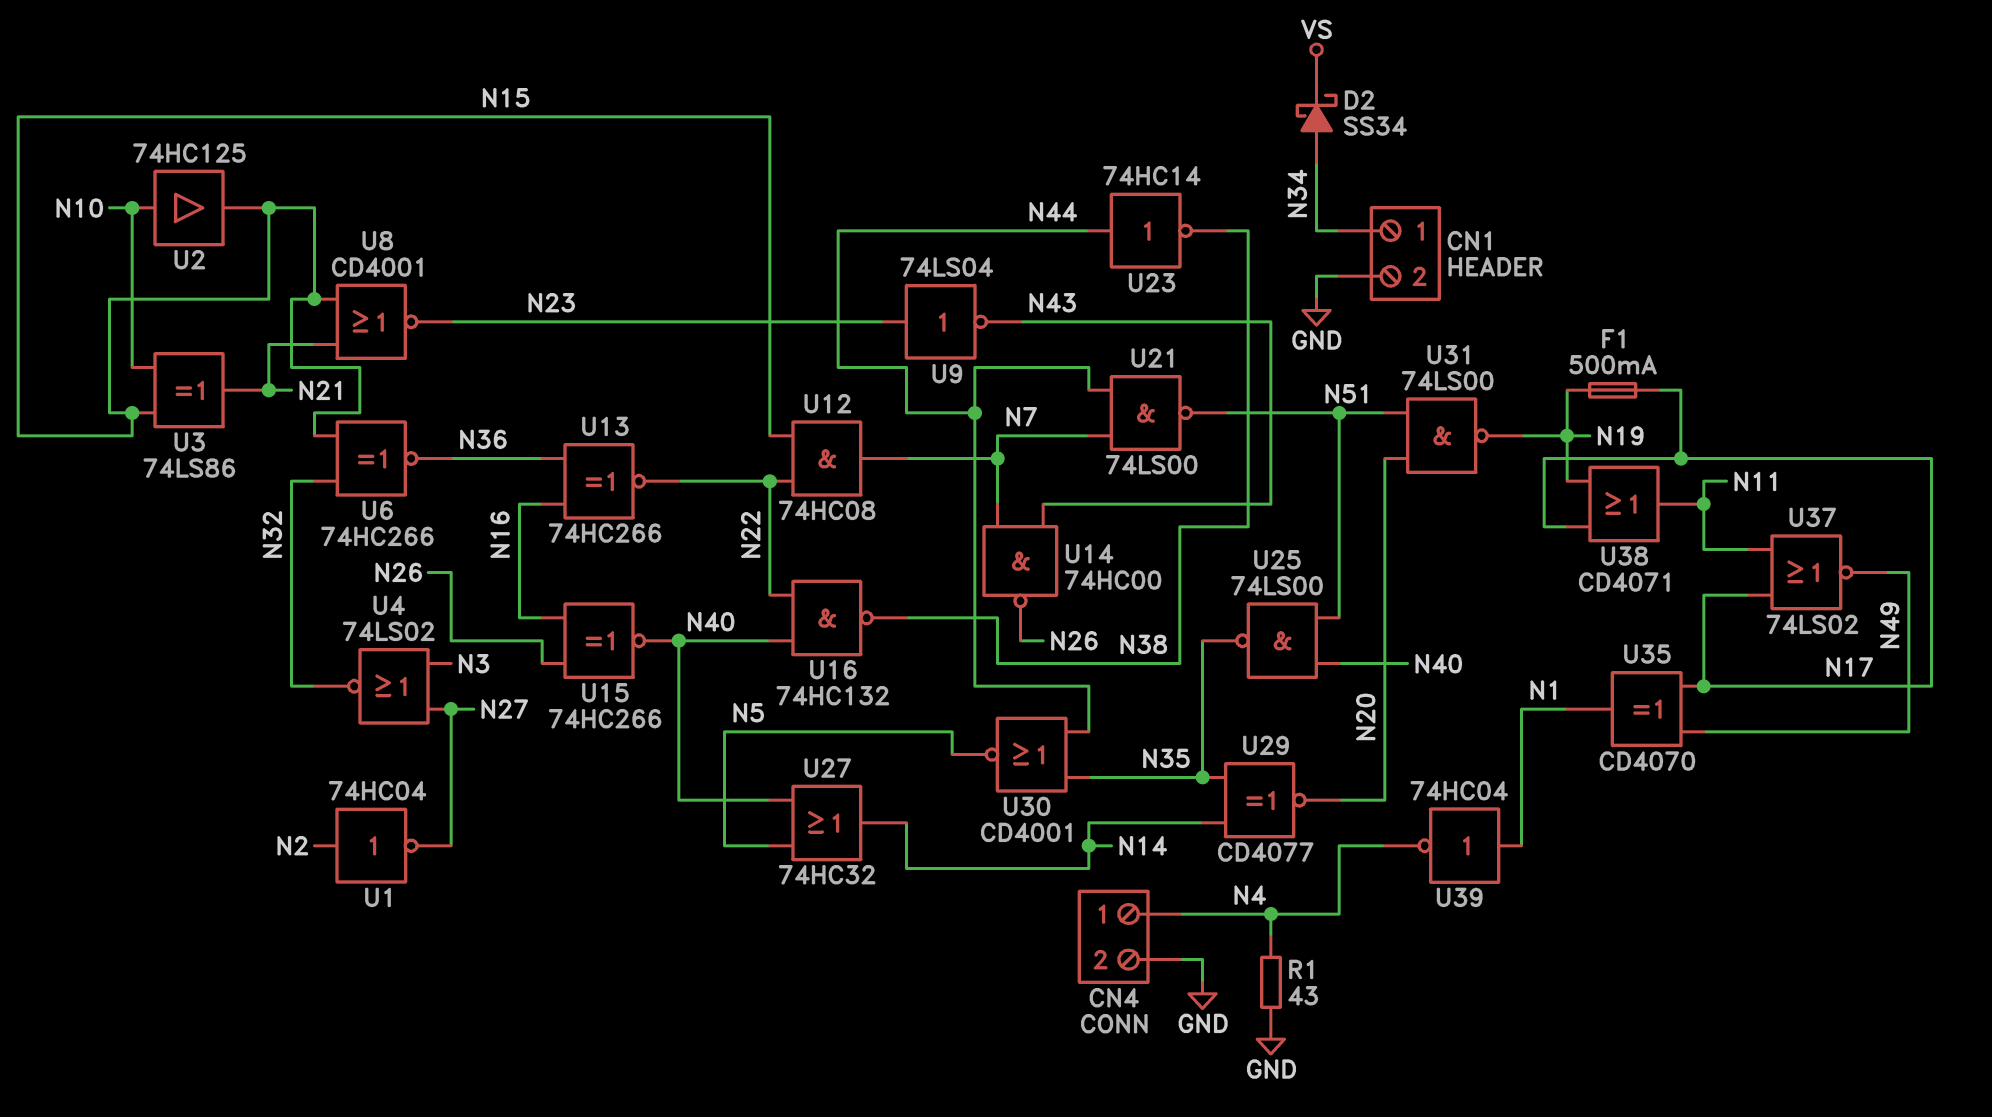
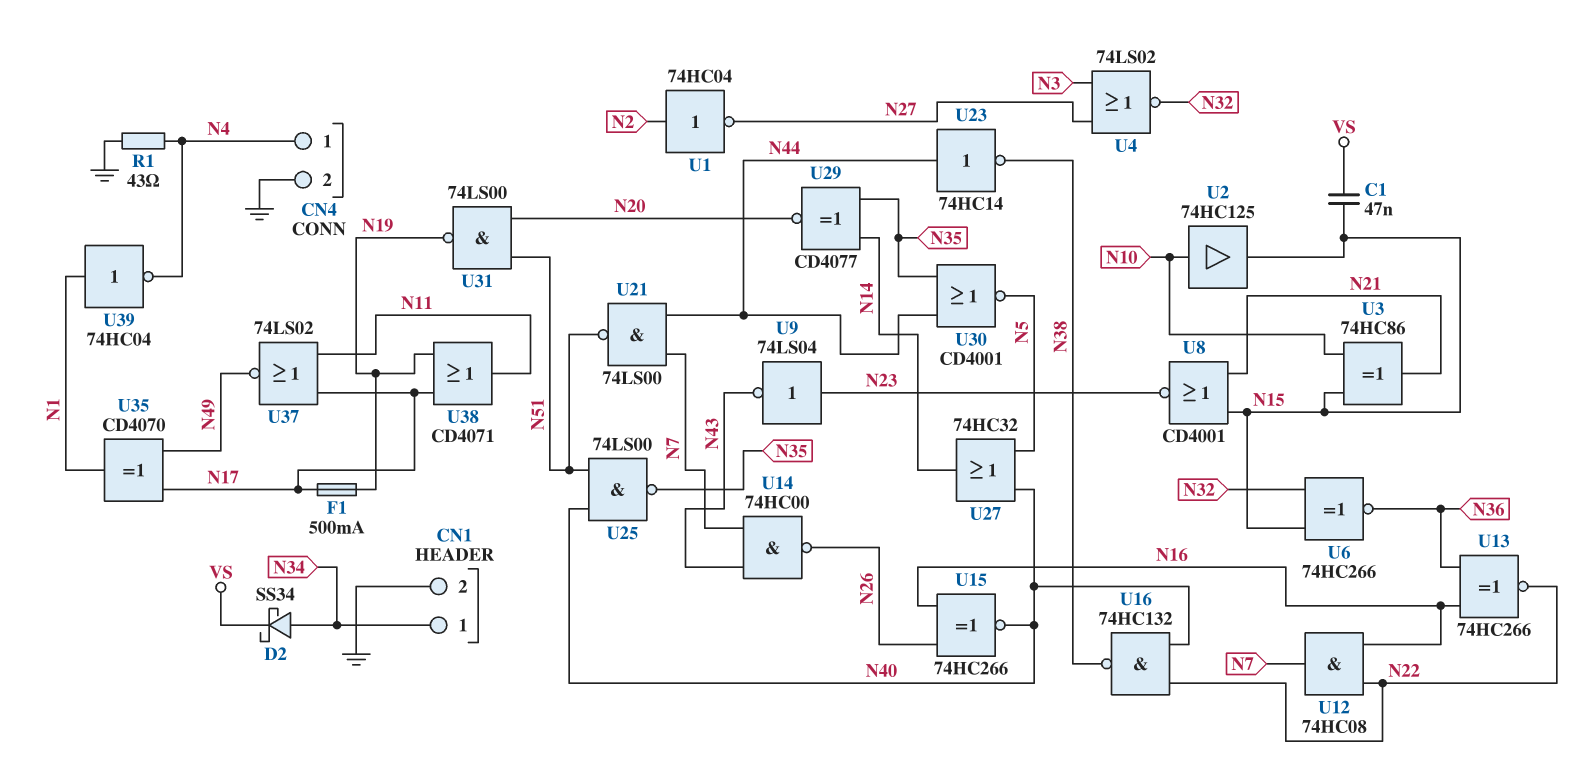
C1: none -> 47nF (N15, VS)
U3: XOR 74LS86 (in N10, in N15, out N21) -> XOR 74HC86 (in N10, in N15, out N21)
U12: AND 74HC08 (in N15, in N22, out N7) -> AND 74HC08 (in N16, in N22, out N7)

